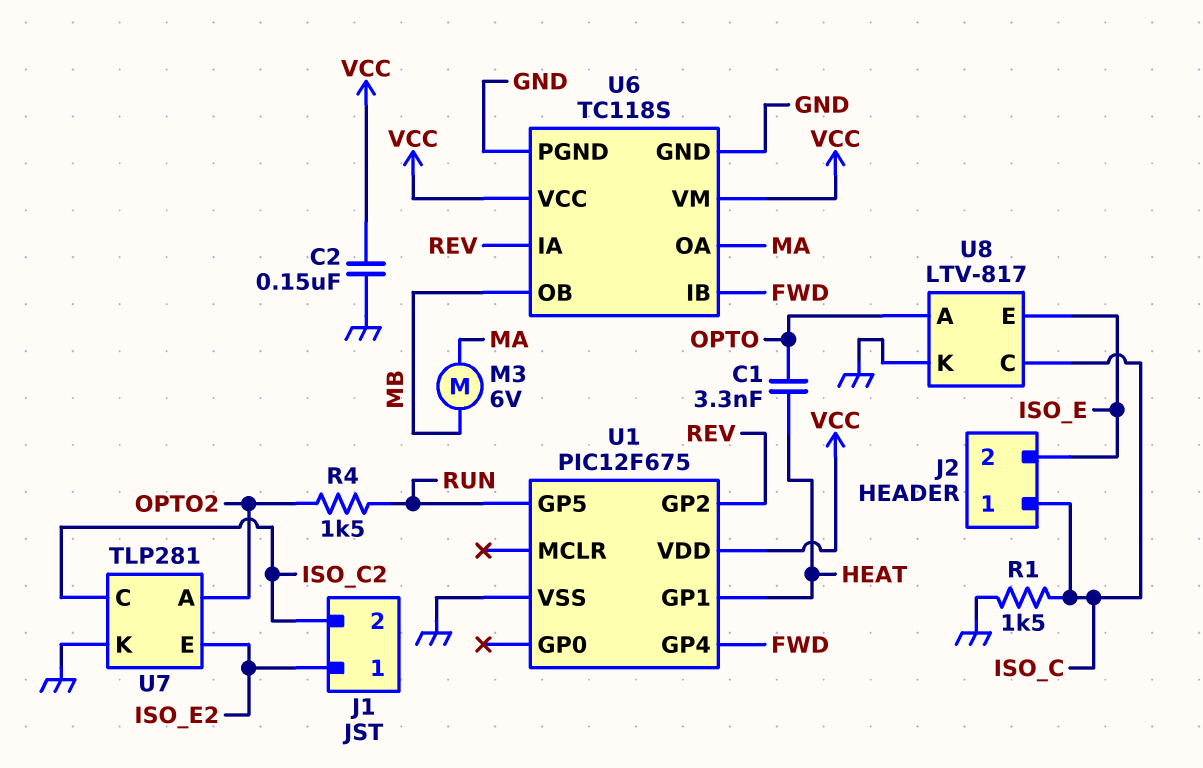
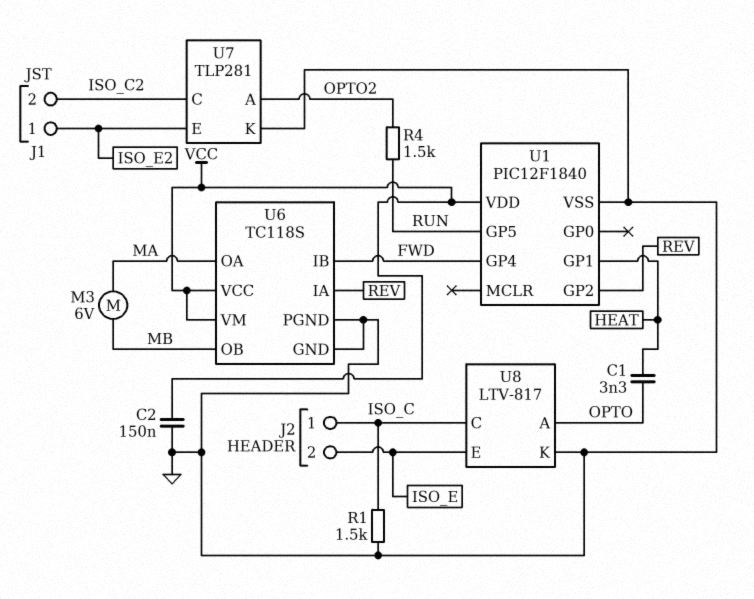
U1: PIC12F675 -> PIC12F1840

